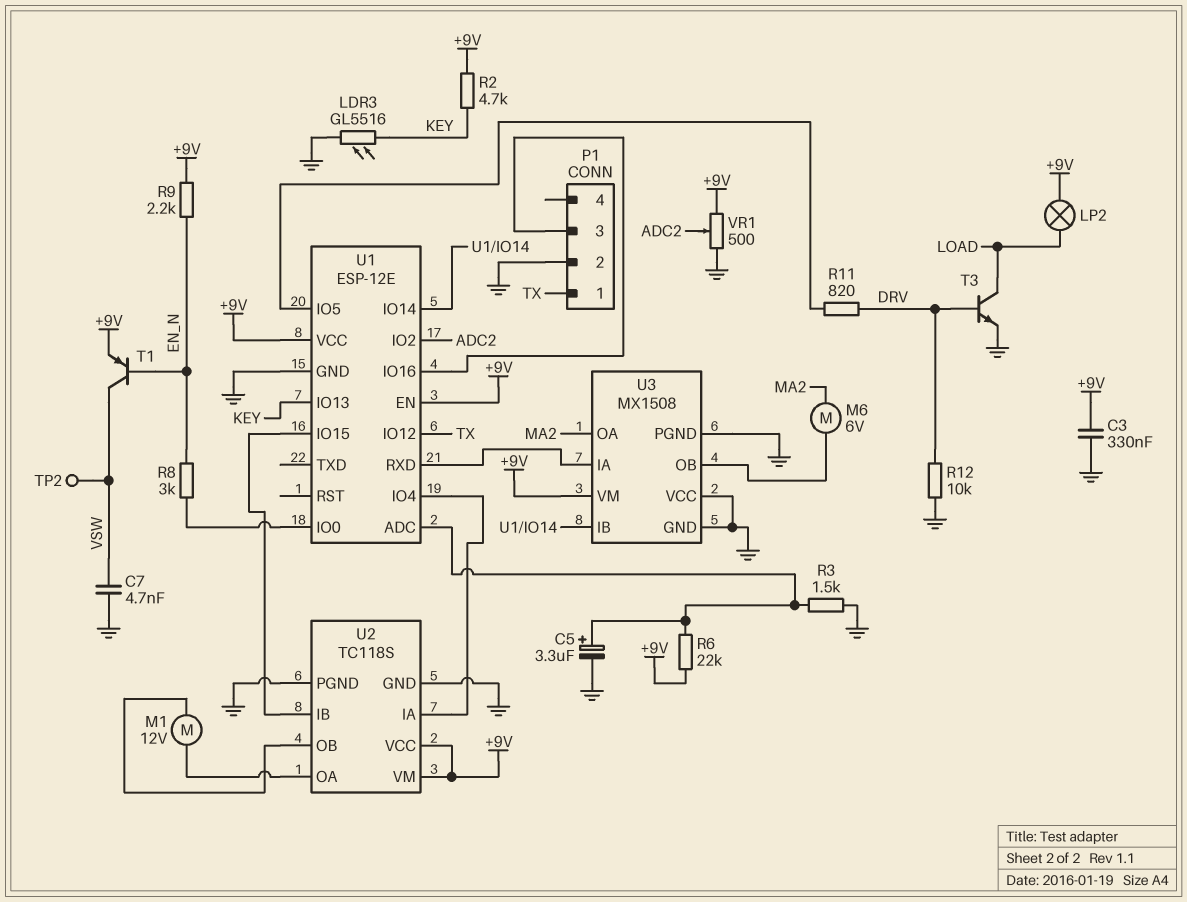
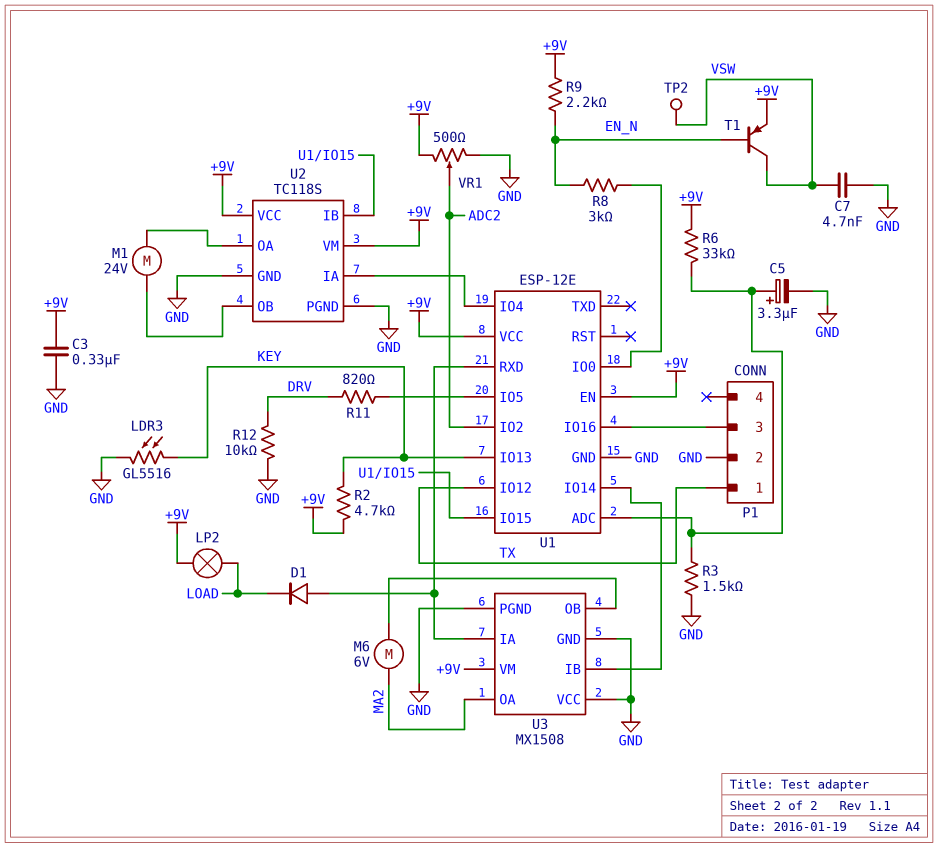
D1: none -> diode (A U1/RXD, K LOAD)
M1: motor 12V (U2/OA, U2/OB) -> motor 24V (U2/OA, U2/OB)
R6: 22k (+9V, U1/ADC) -> 33k (+9V, U1/ADC)
T3: NPN (B DRV, C LOAD, E GND) -> none

